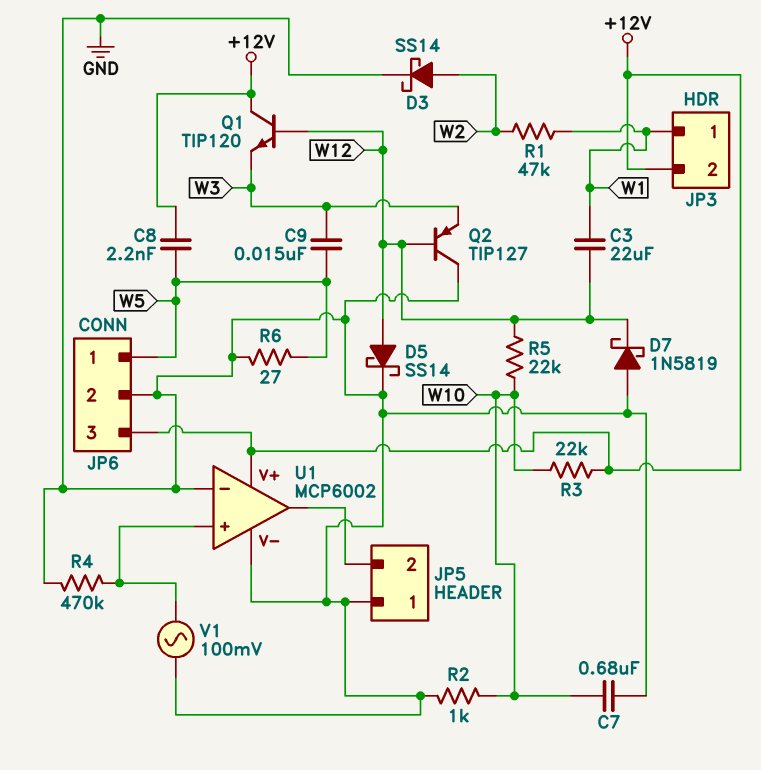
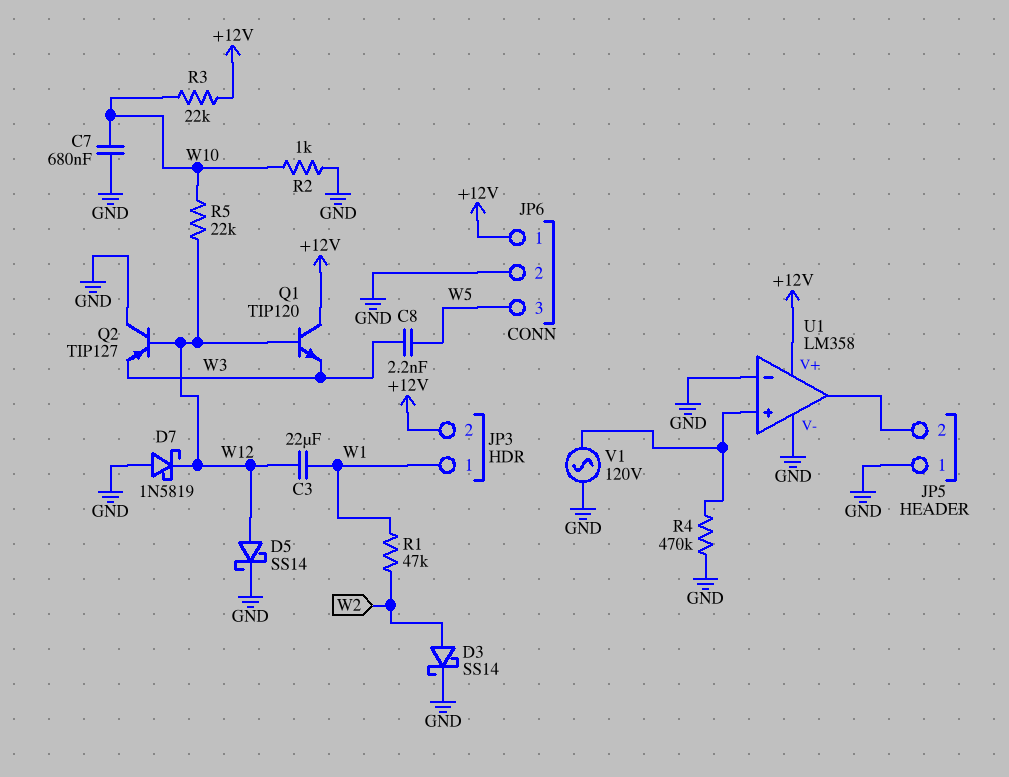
C8: 2.2nF (+12V, W5) -> 2.2nF (W3, W5)
C9: 15nF (W3, W5) -> none
JP6 pin 1: W5 -> +12V
JP6 pin 3: +12V -> W5
R6: 27 (GND, W5) -> none
U1: MCP6002 -> LM358
V1: AC 100mV (GND, U1/in+) -> AC 120V (GND, U1/in+)

